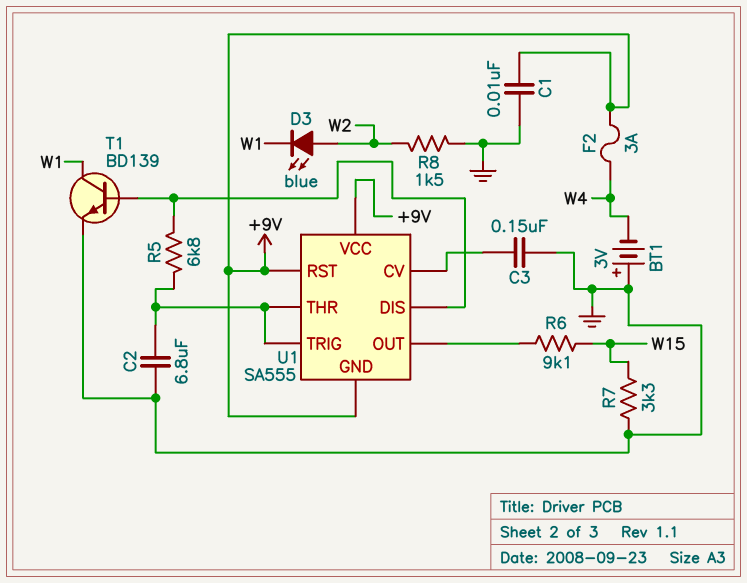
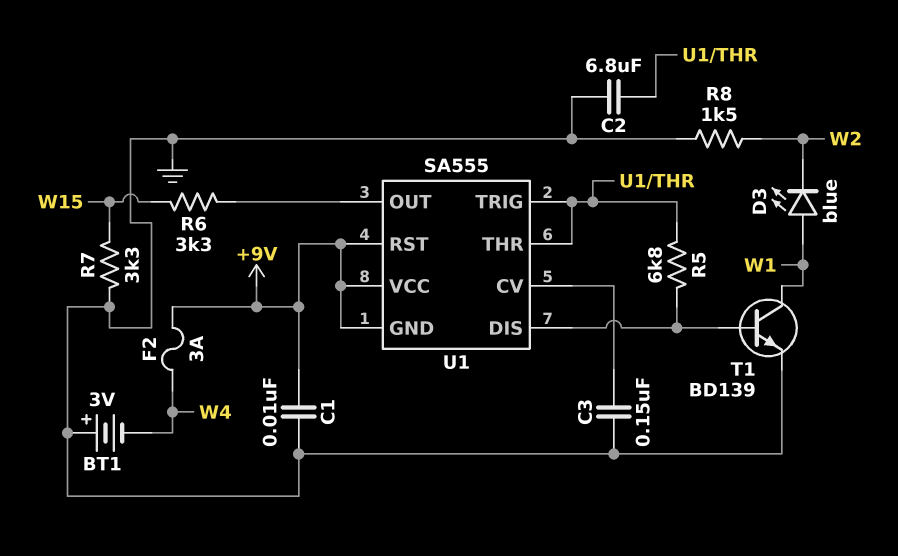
D3: LED blue (A W2, K W1) -> LED blue (A W1, K W2)
R6: 9.1k (U1/OUT, W15) -> 3.3k (U1/OUT, W15)

